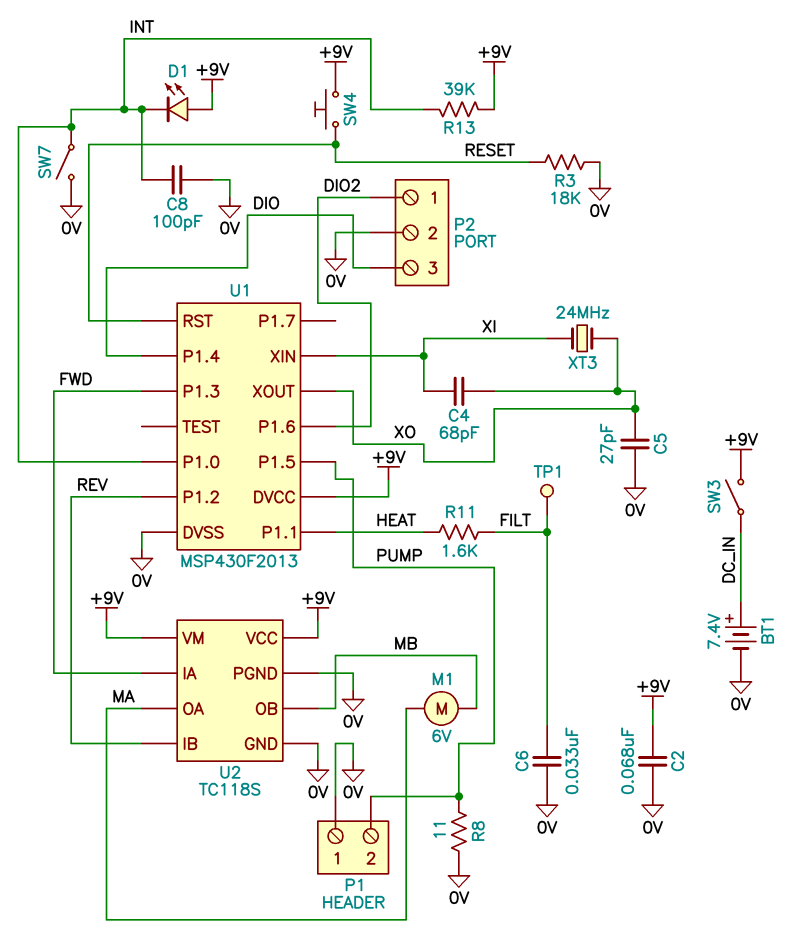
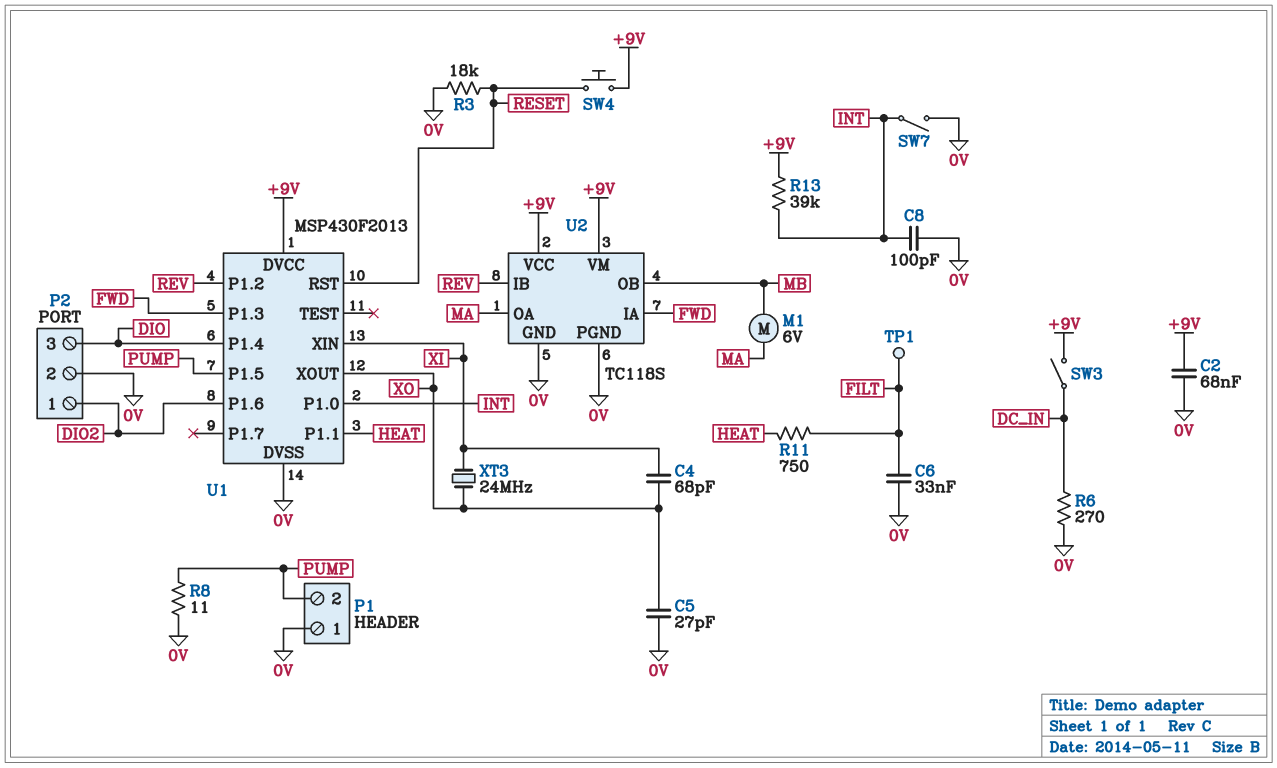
BT1: 7.4V (plus DC_IN, minus 0V) -> none
D1: LED (A +9V, K INT) -> none
R6: none -> 270 (0V, DC_IN)
R11: 1.6k (FILT, HEAT) -> 750 (FILT, HEAT)

